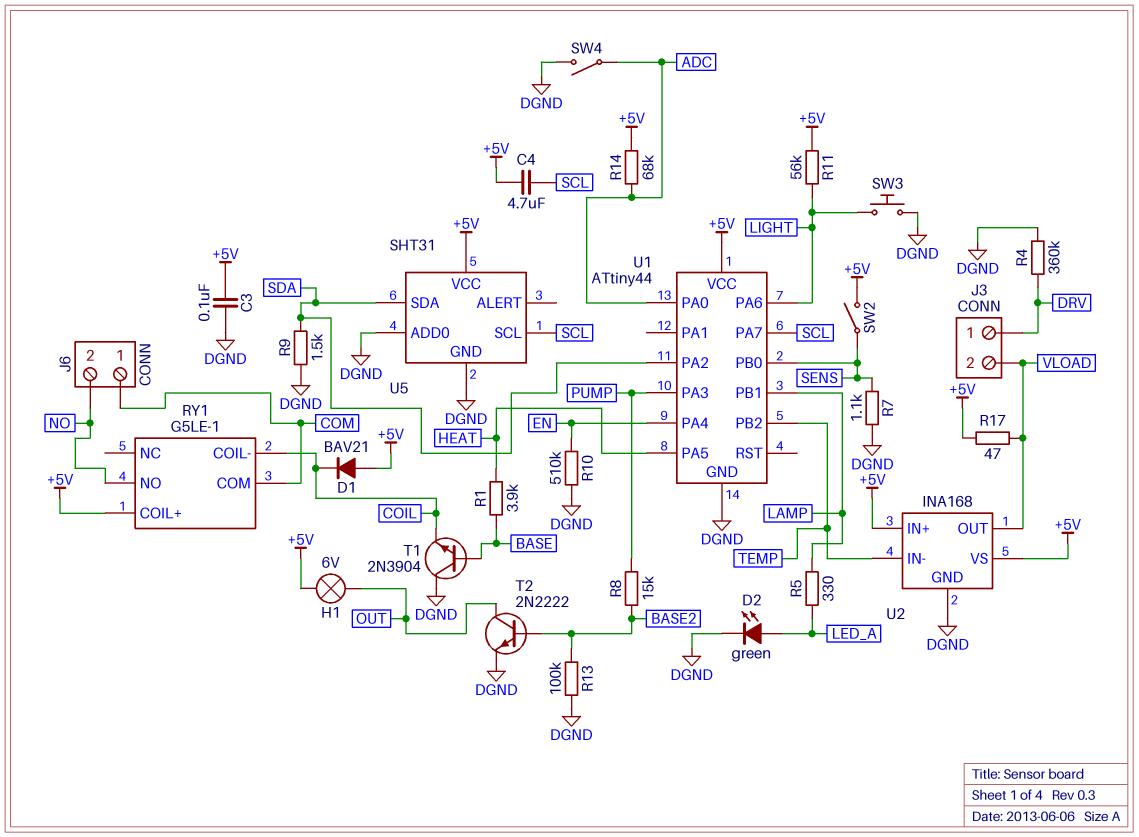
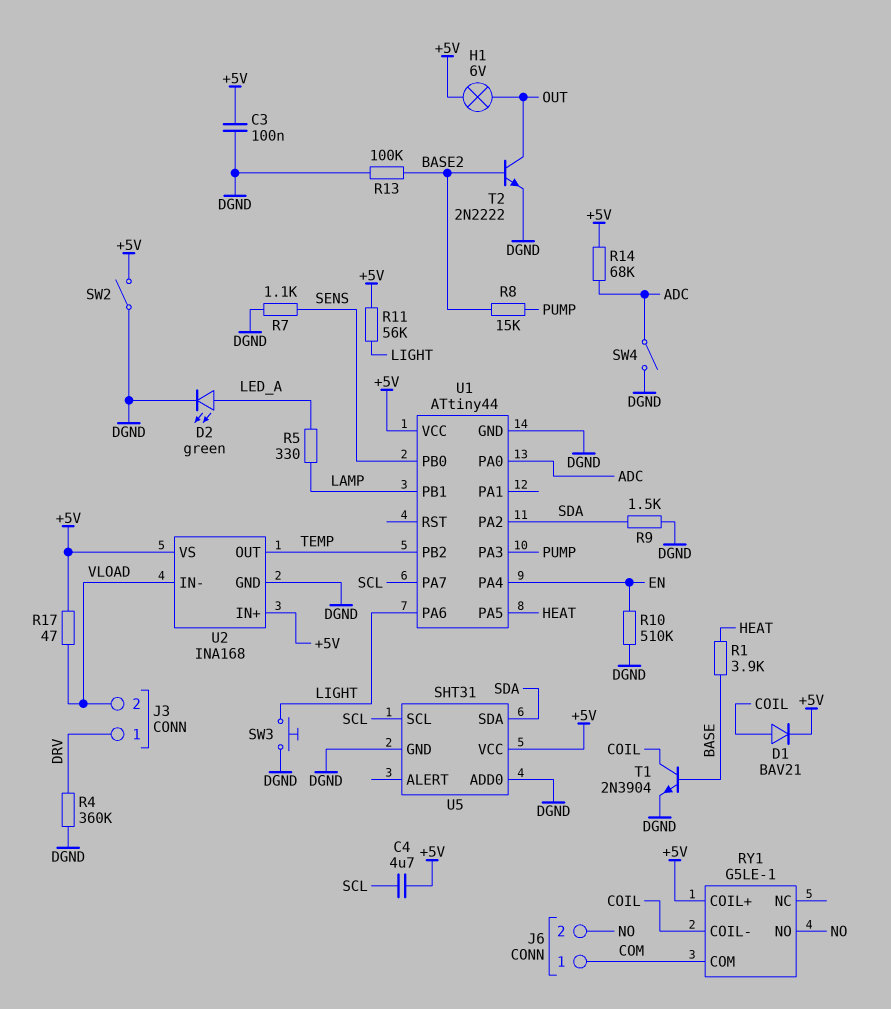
D1: diode BAV21 (A +5V, K COIL) -> diode BAV21 (A COIL, K +5V)
SW2: switch (+5V, SENS) -> switch (+5V, DGND)
T1: NPN 2N3904 (B BASE, C DGND, E COIL) -> NPN 2N3904 (B BASE, C COIL, E DGND)
U2 pin IN-: TEMP -> VLOAD
U2 pin OUT: VLOAD -> TEMP

